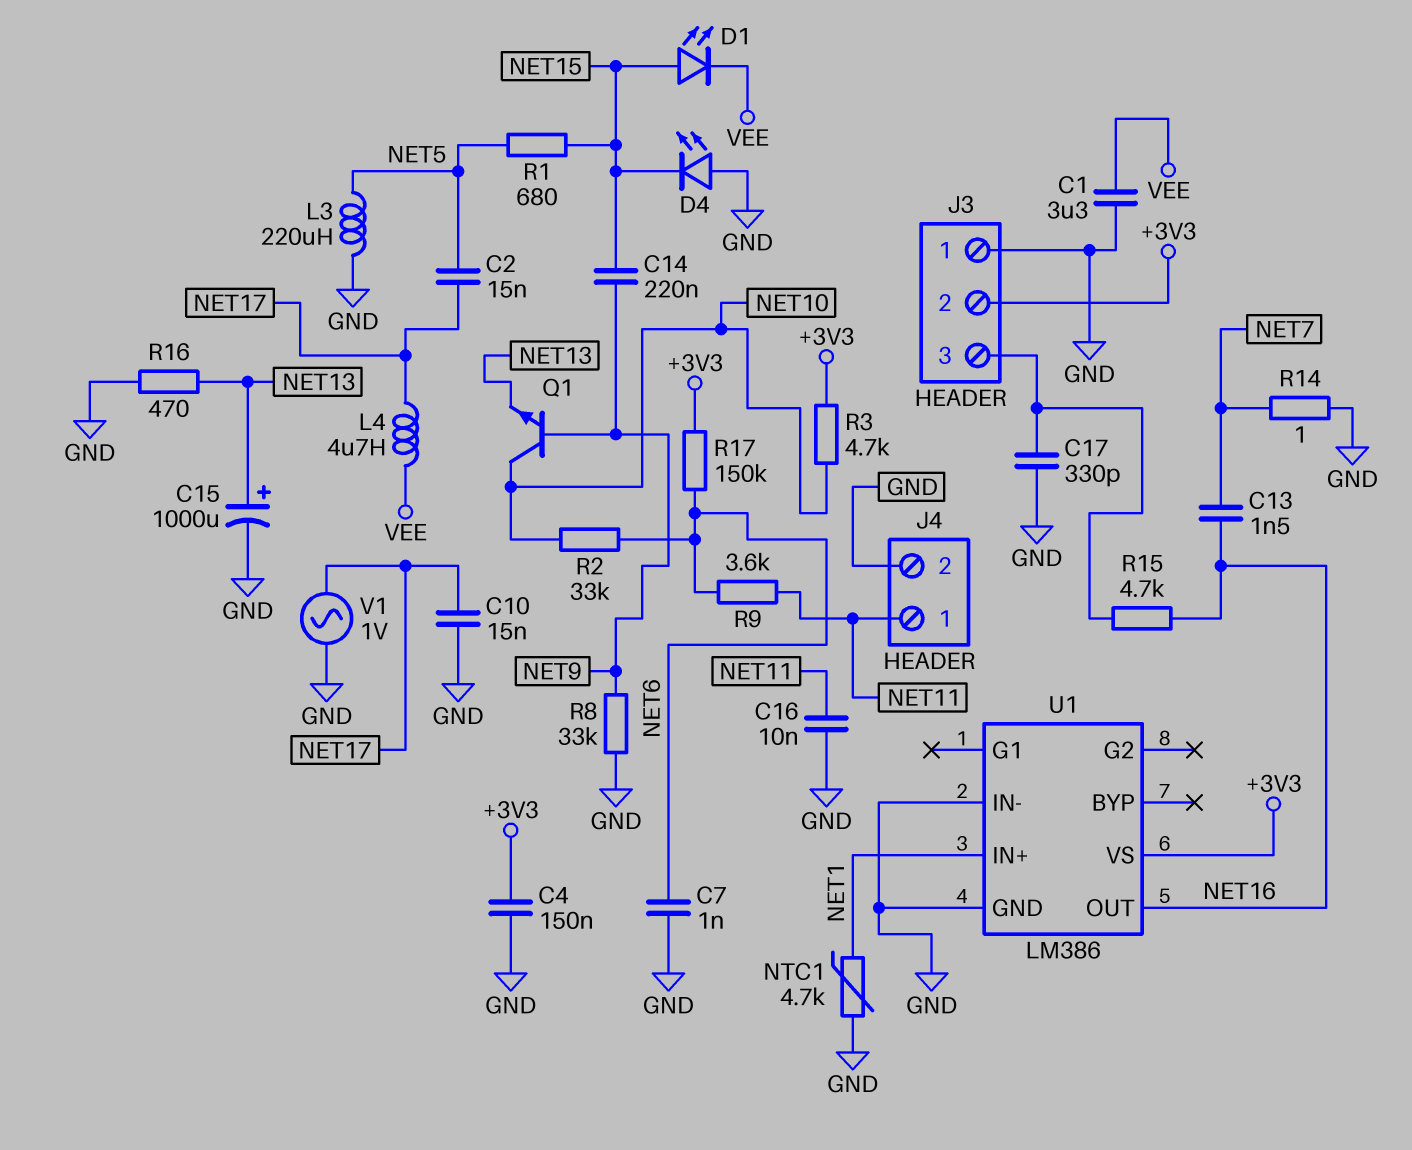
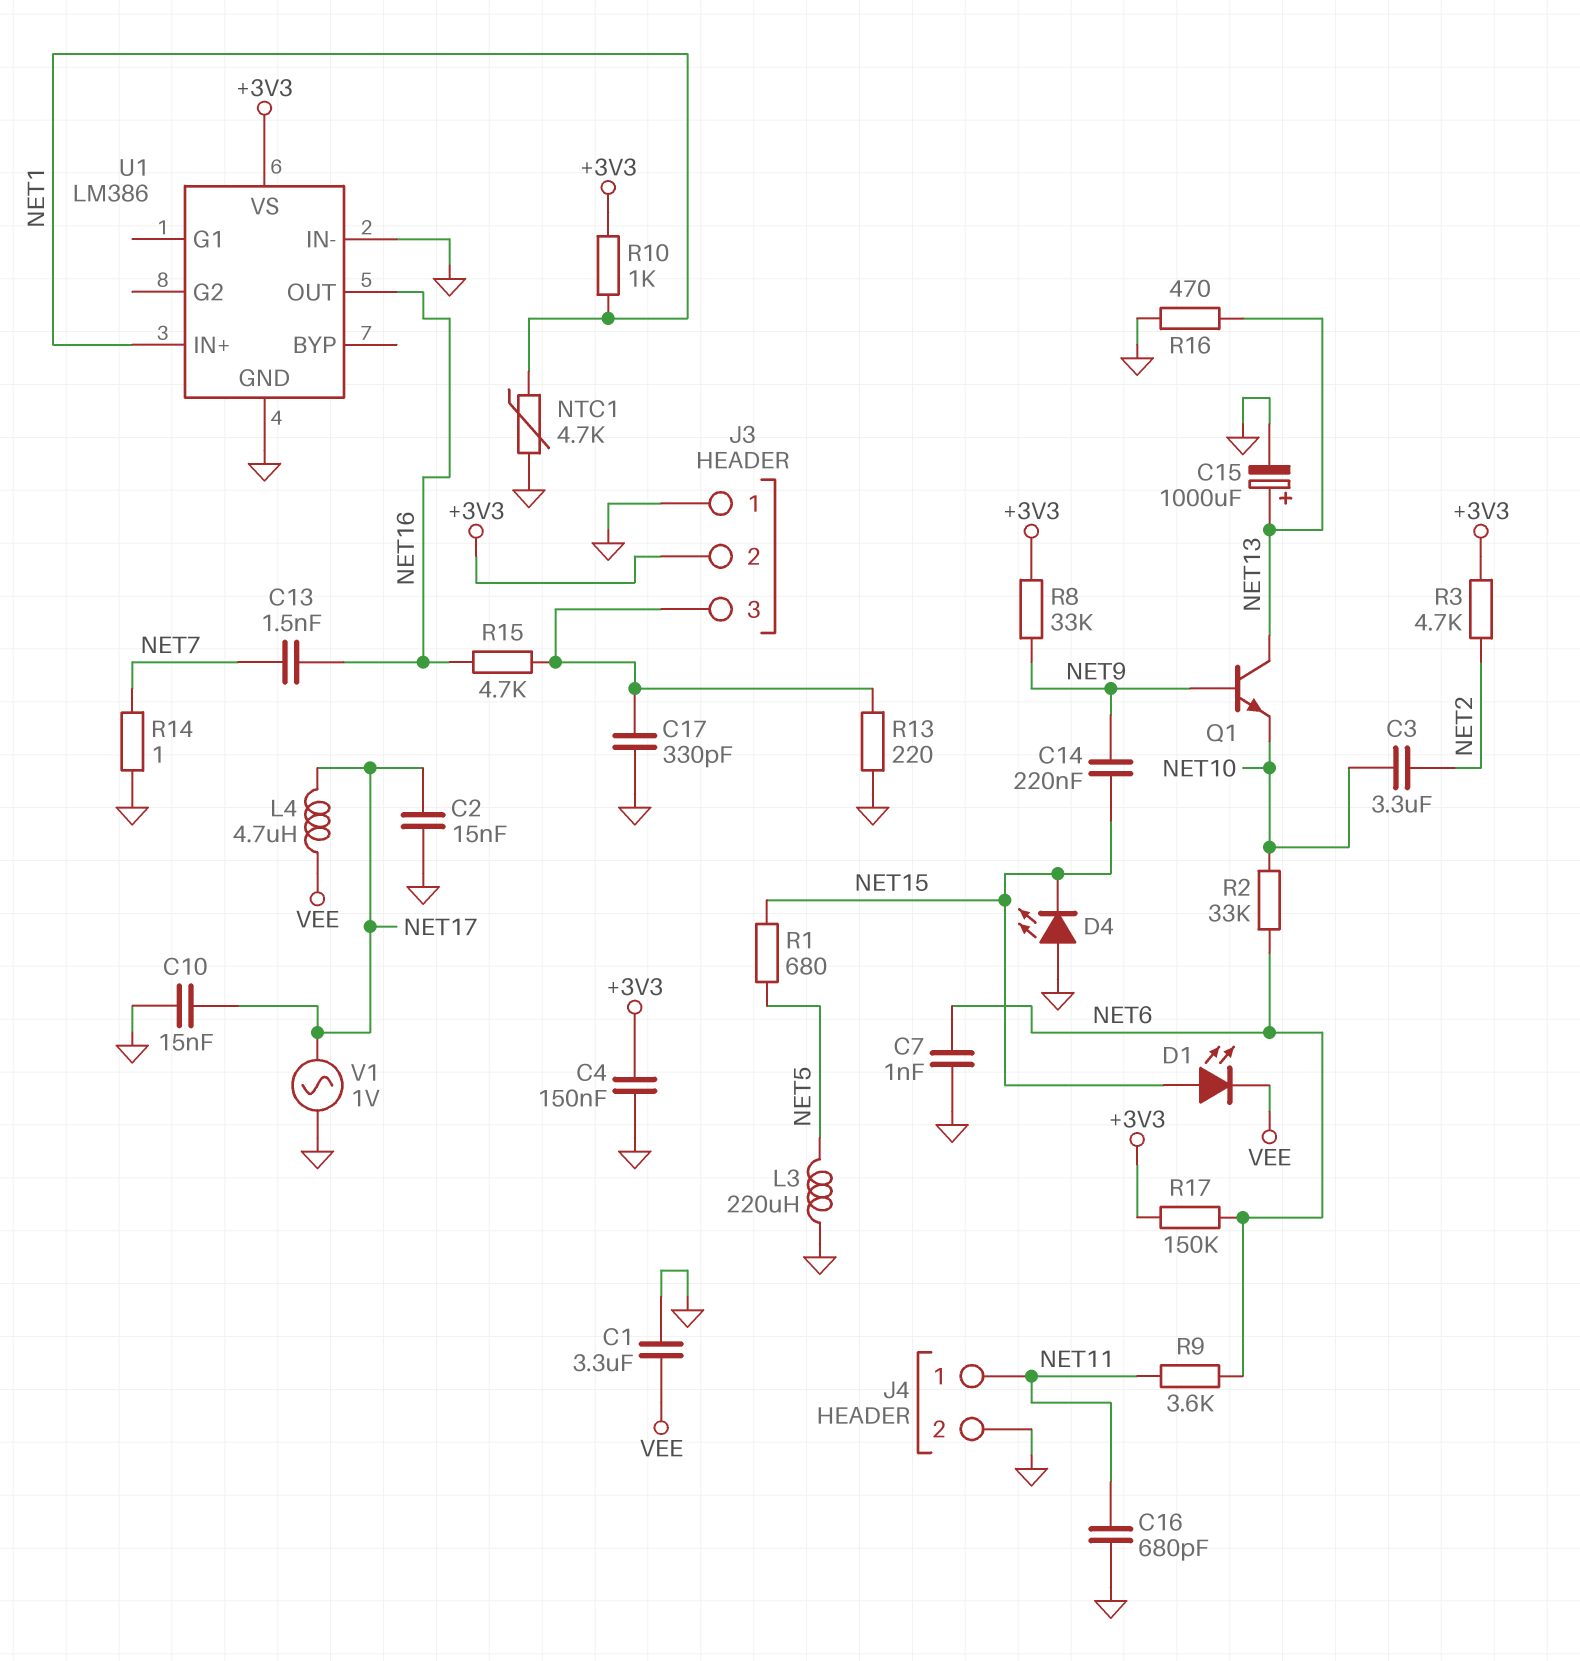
C2: 15nF (NET5, NET17) -> 15nF (GND, NET17)
C3: none -> 3.3uF (NET2, NET10)
C16: 10nF (GND, NET11) -> 680pF (GND, NET11)
Q1: NPN (B NET9, C NET10, E NET13) -> NPN (B NET9, C NET13, E NET10)
R3: 4.7k (+3V3, NET10) -> 4.7k (+3V3, NET2)
R8: 33k (GND, NET9) -> 33k (+3V3, NET9)
R10: none -> 1k (+3V3, NET1)
R13: none -> 220 (GND, J3/3)

